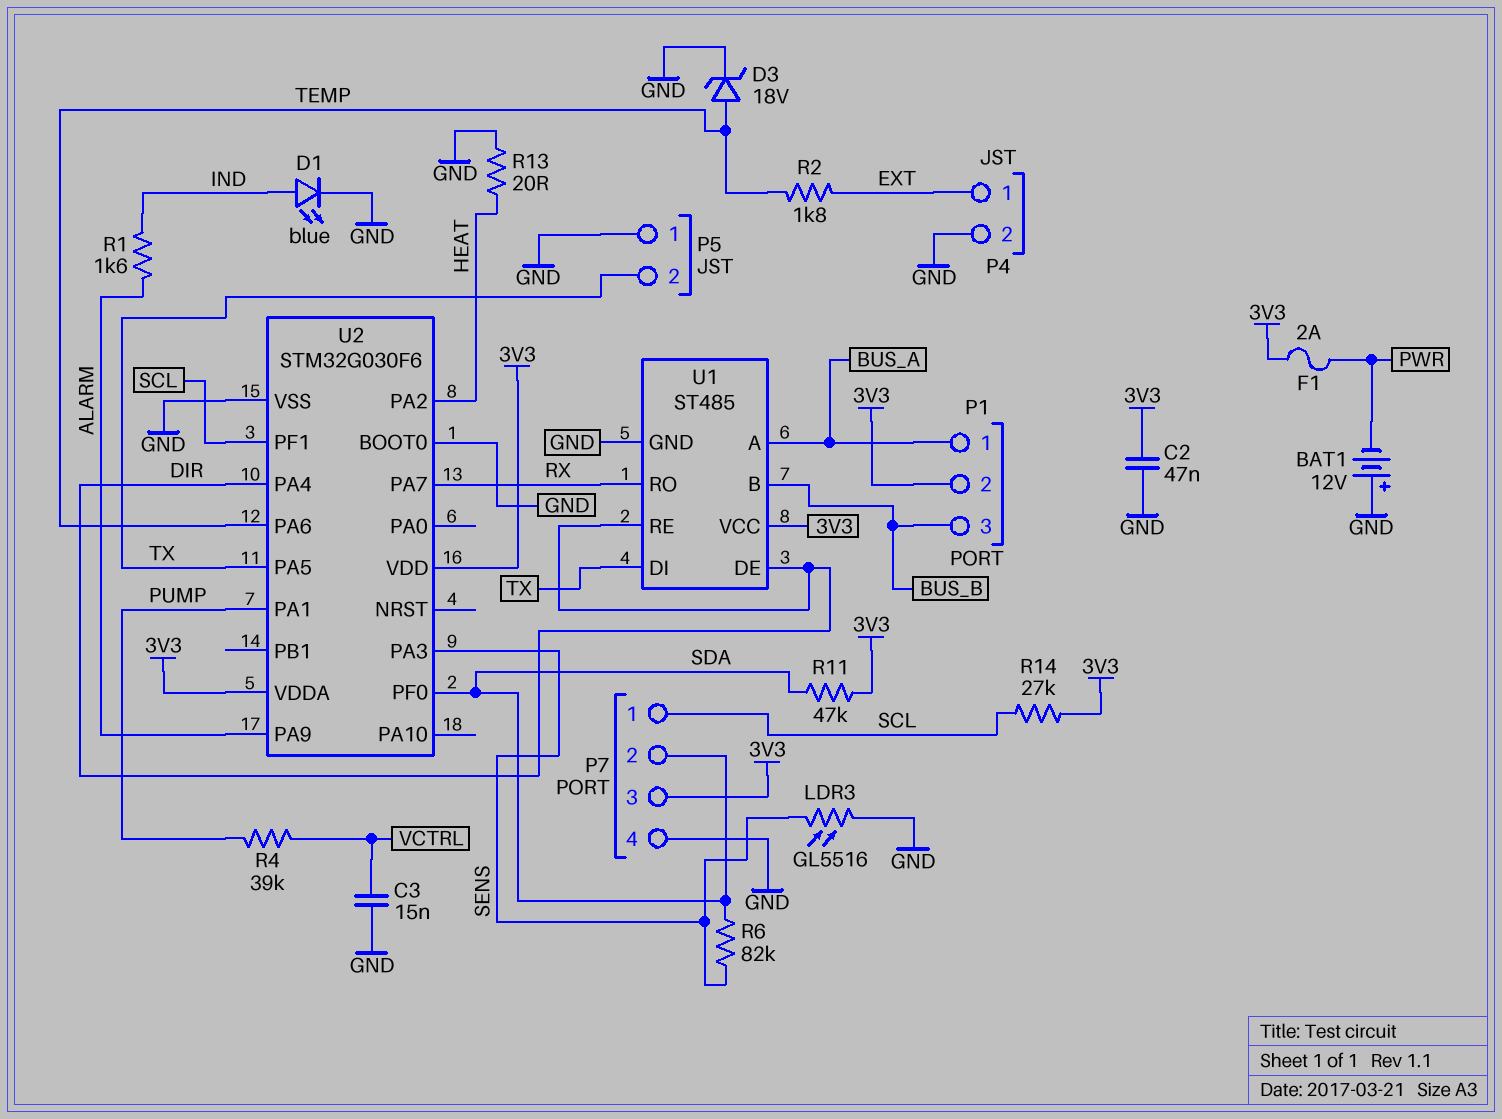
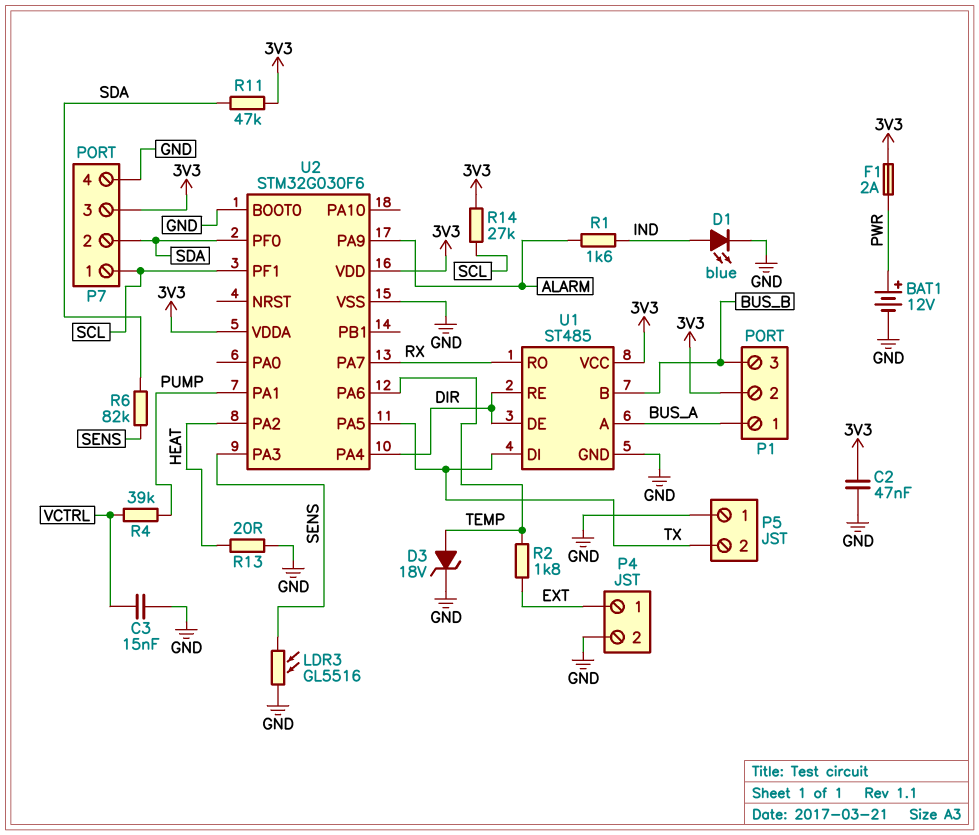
BAT1: 12V (plus GND, minus PWR) -> 12V (plus PWR, minus GND)

